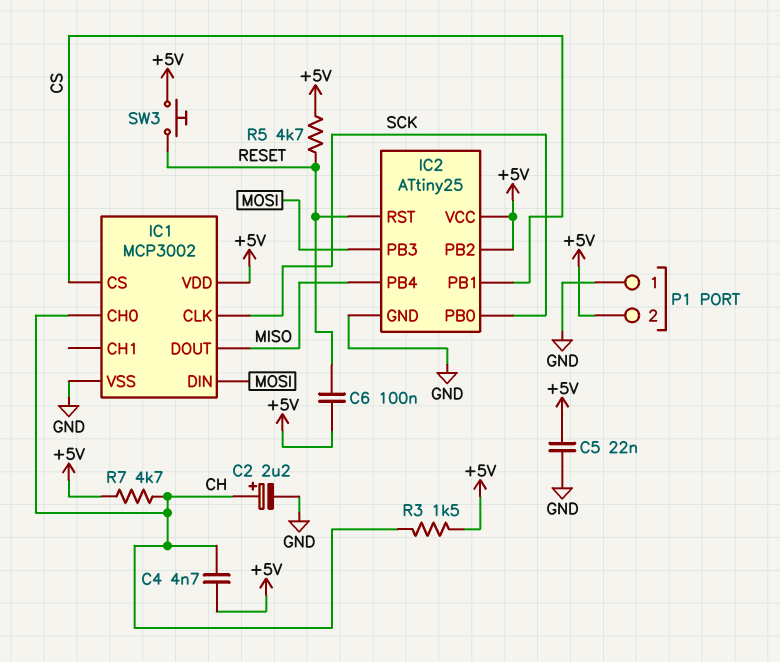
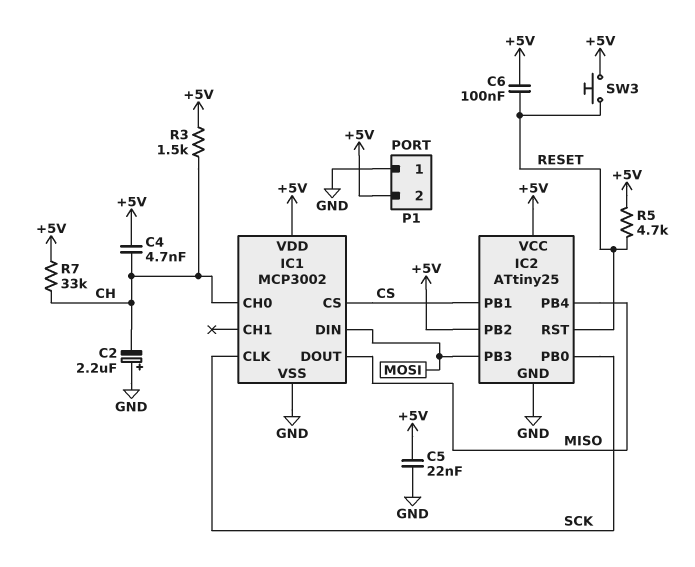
C2: 2.2uF (plus CH, minus GND) -> 2.2uF (plus GND, minus CH)
R7: 4.7k (+5V, CH) -> 33k (+5V, CH)

